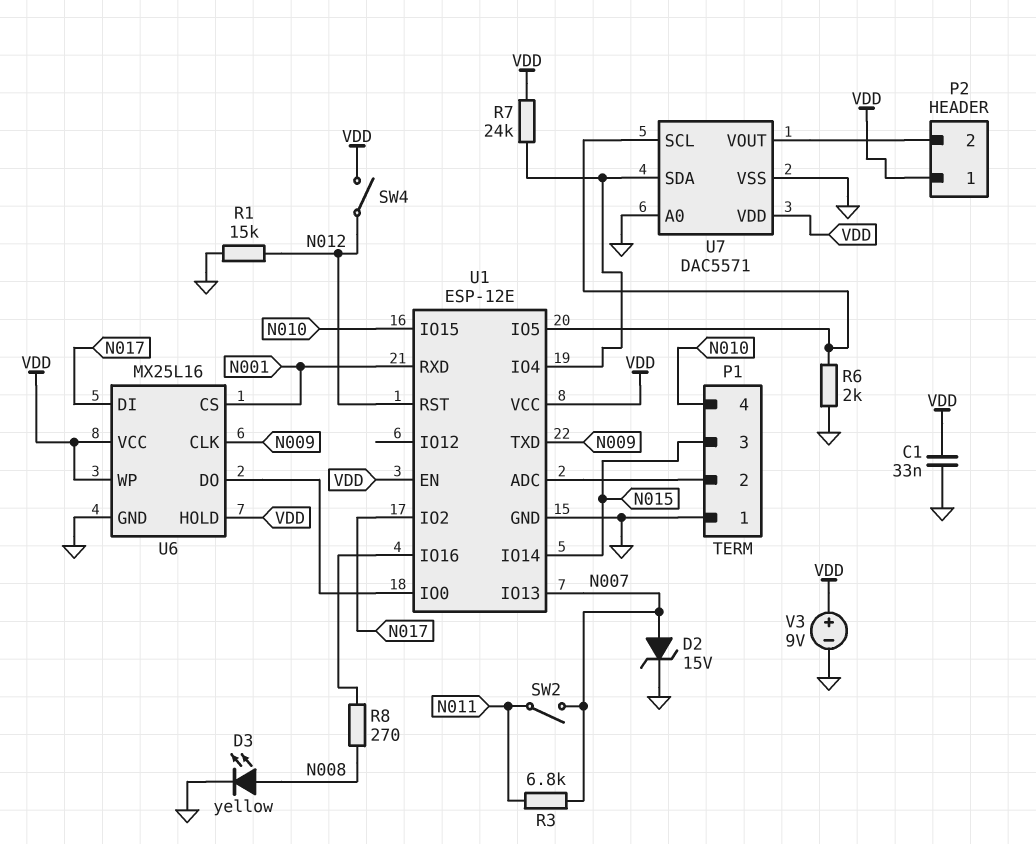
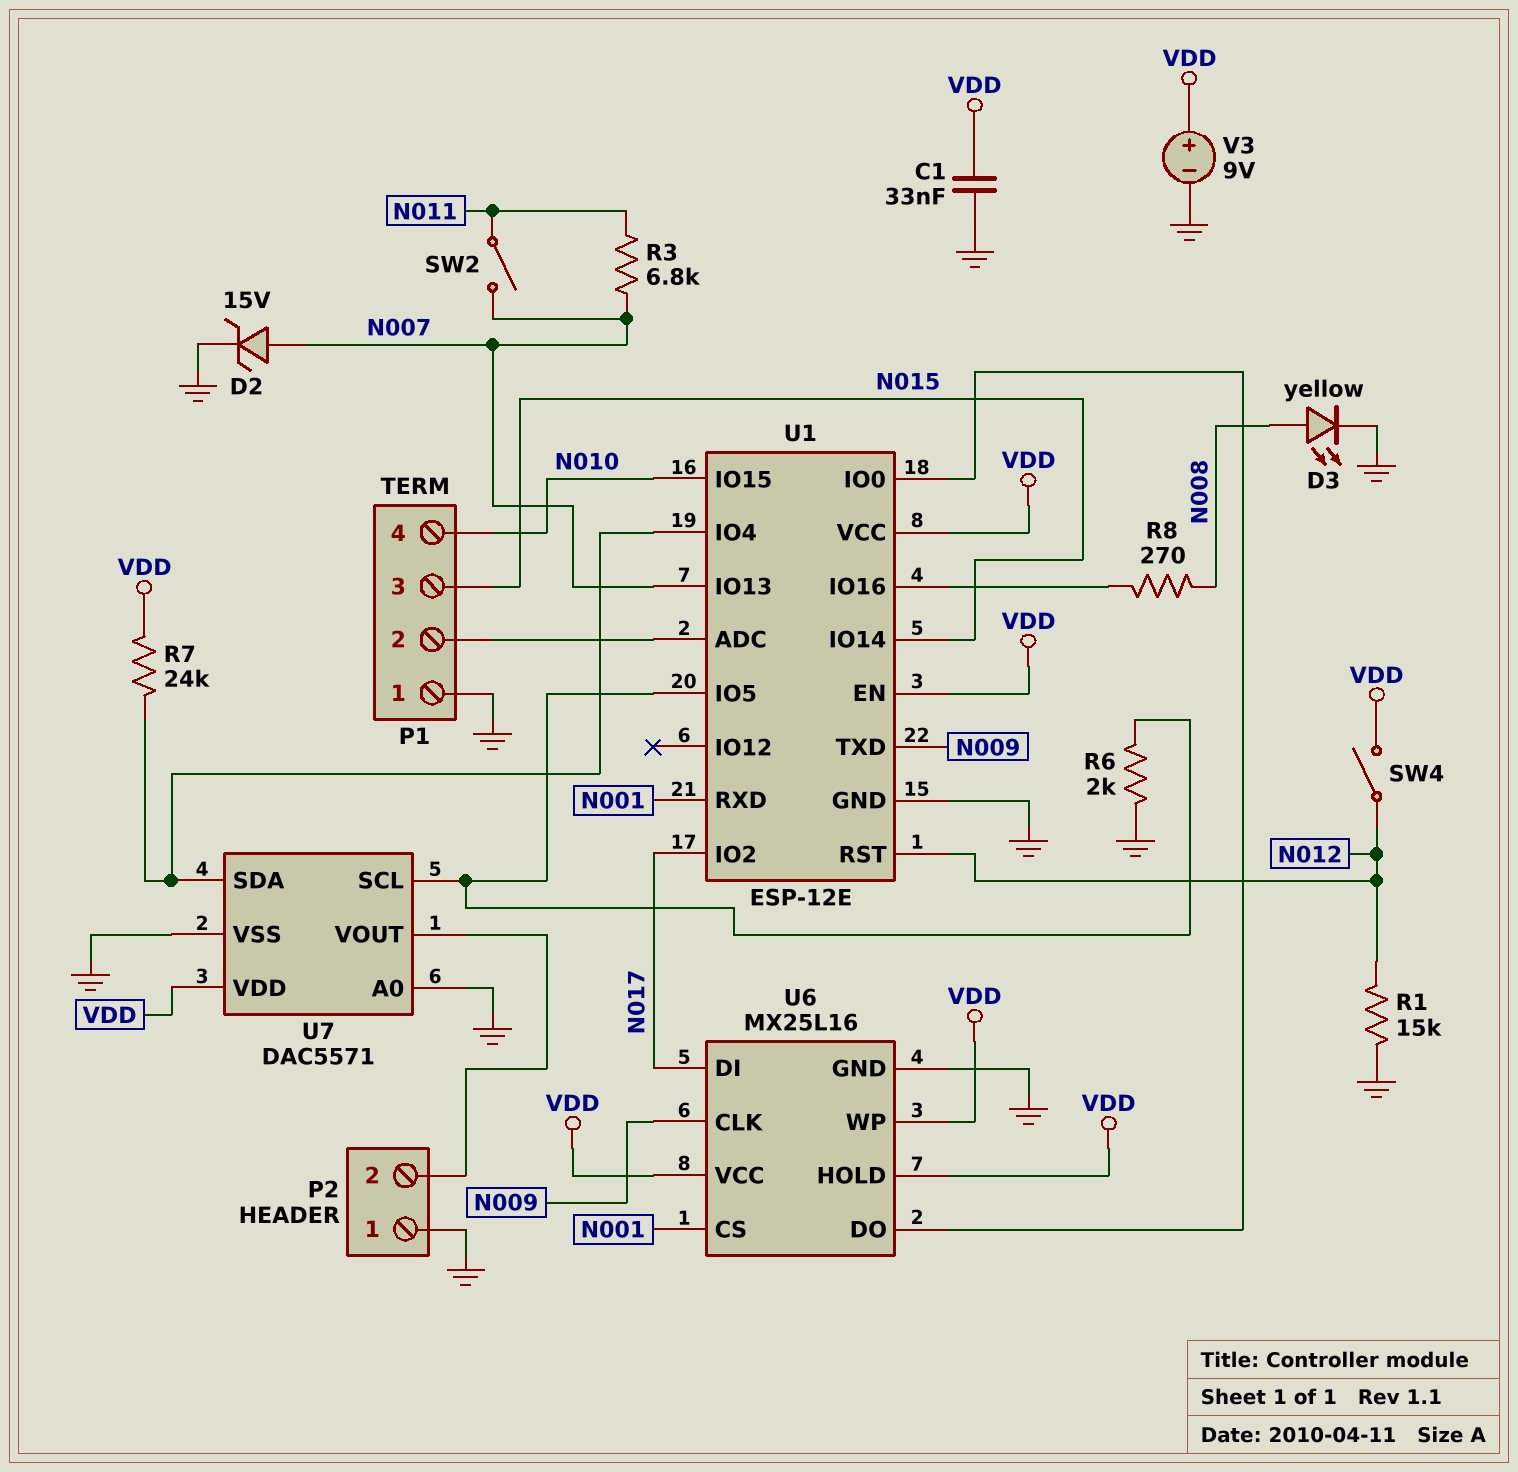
P2 pin 1: VDD -> GND

